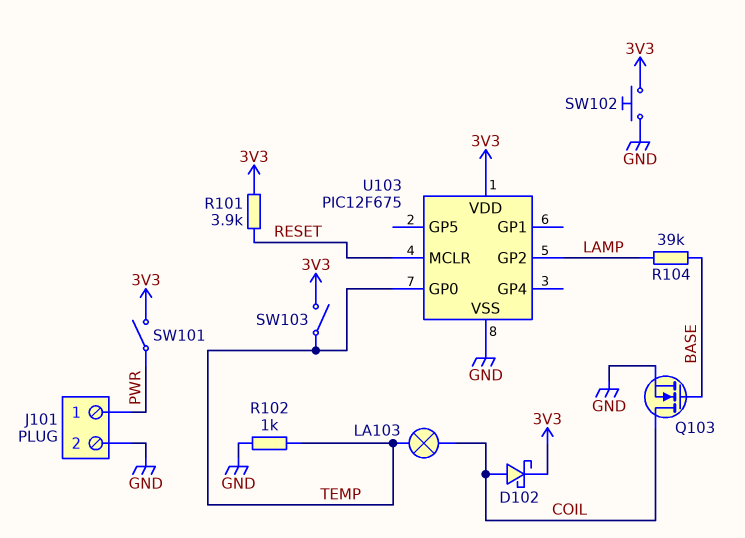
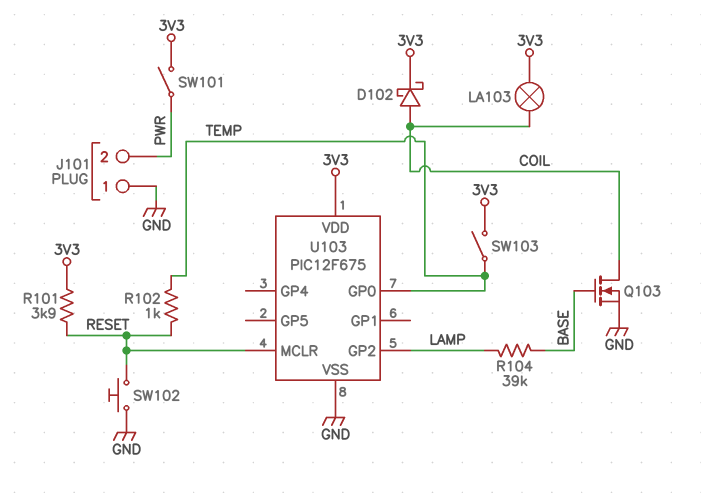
J101 pin 1: PWR -> GND
J101 pin 2: GND -> PWR
LA103: lamp (COIL, TEMP) -> lamp (3V3, COIL)
R102: 1k (GND, TEMP) -> 1k (RESET, TEMP)
SW102: button (3V3, GND) -> button (GND, RESET)

